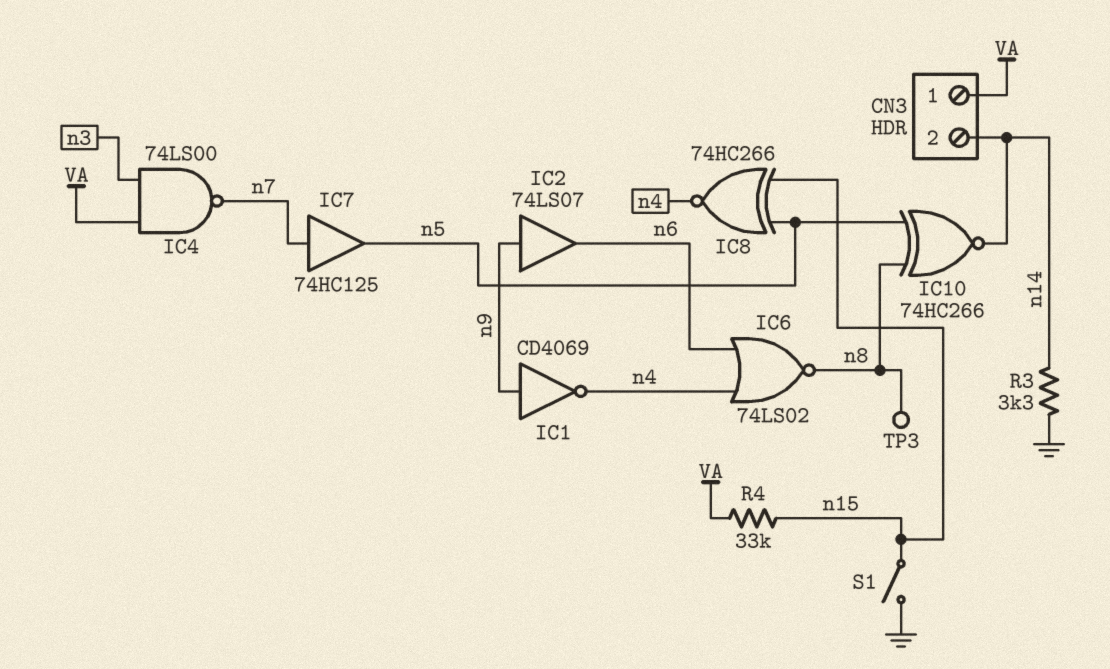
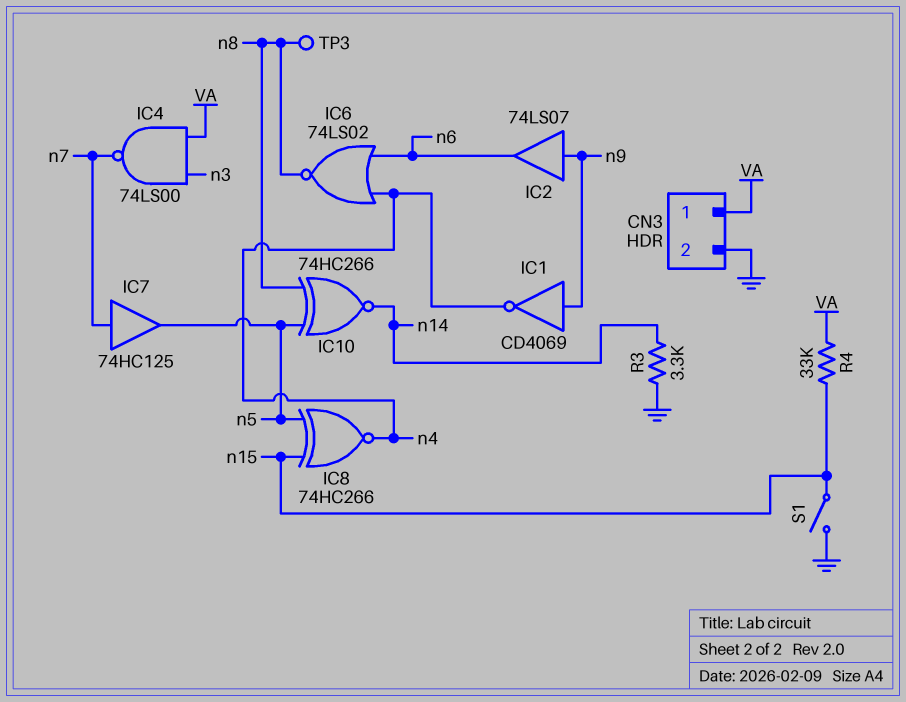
CN3 pin 2: n14 -> GND

